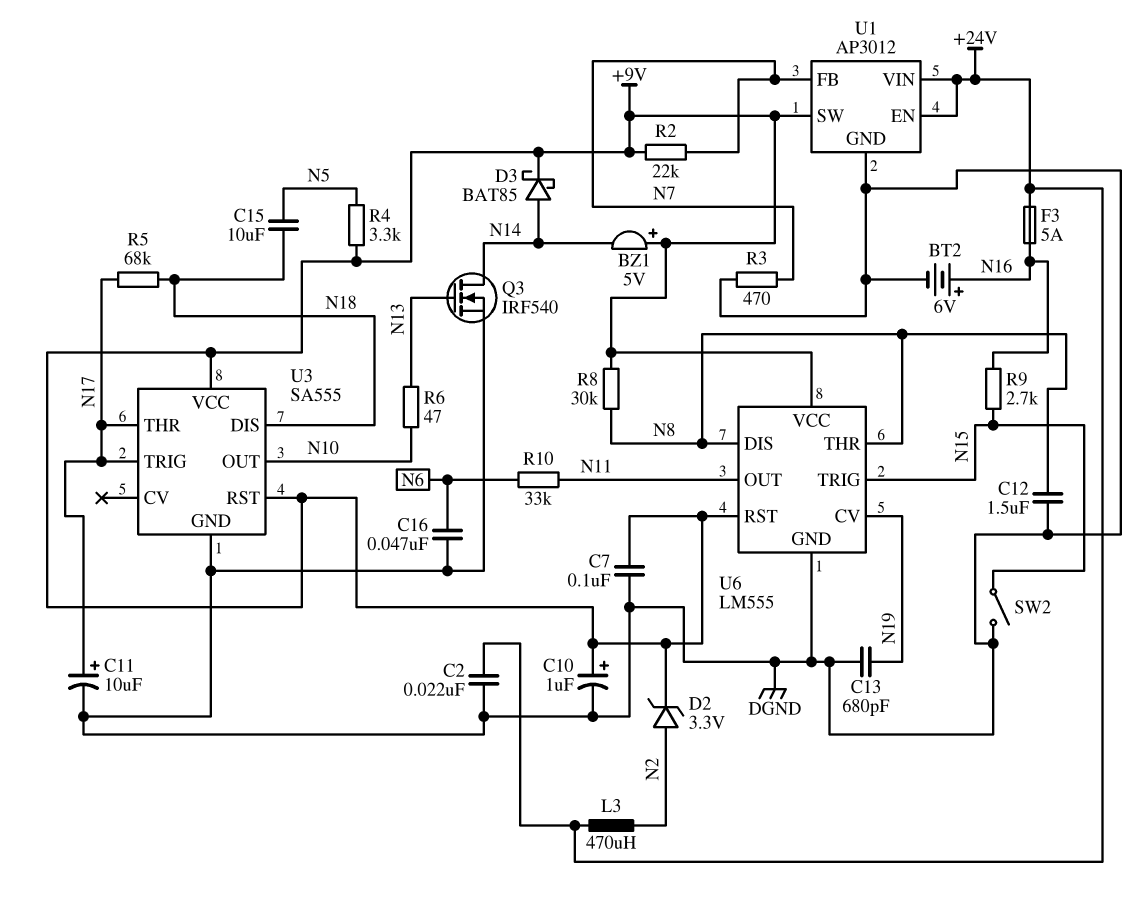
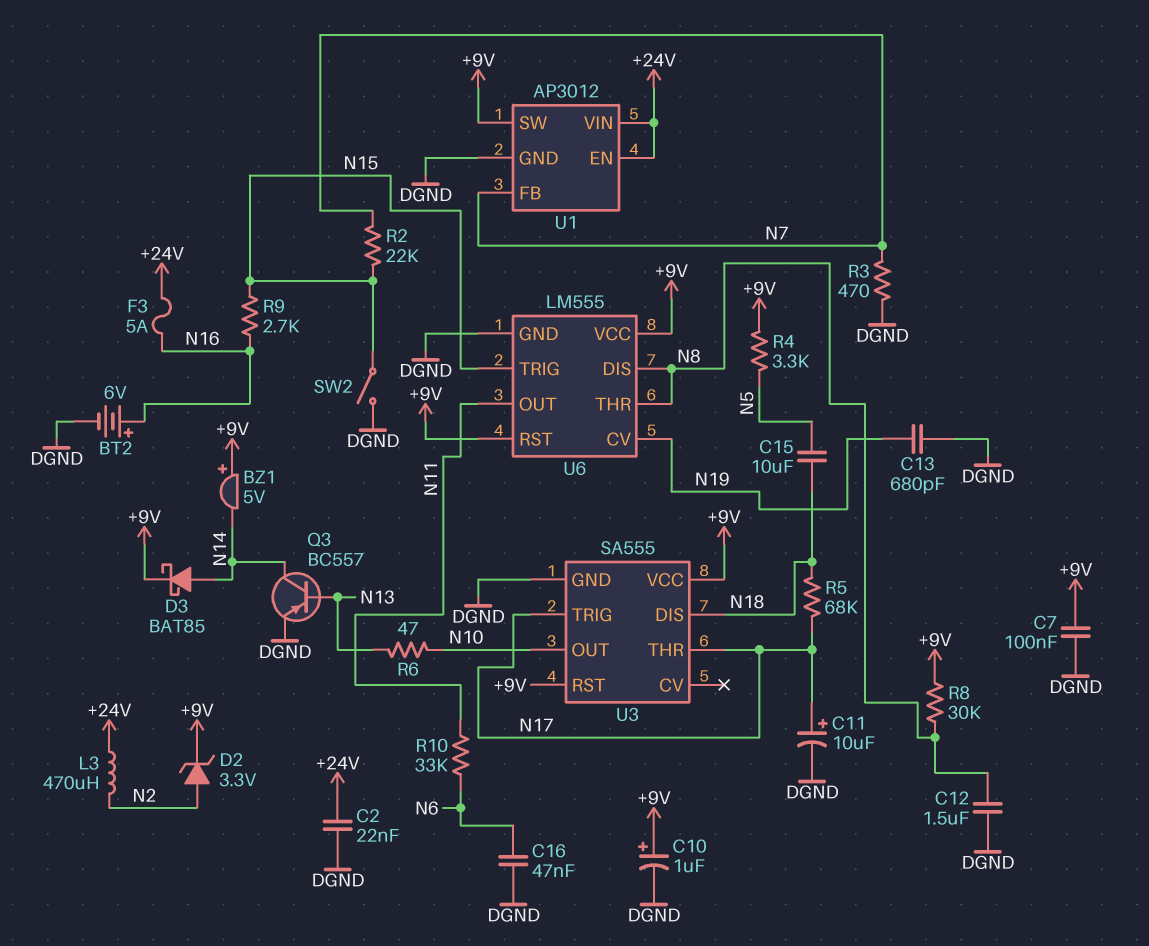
Q3: NMOS IRF540 (G N13, D N14, S DGND) -> PNP BC557 (B N13, C N14, E DGND)
R2: 22k (+9V, N7) -> 22k (N7, N15)

